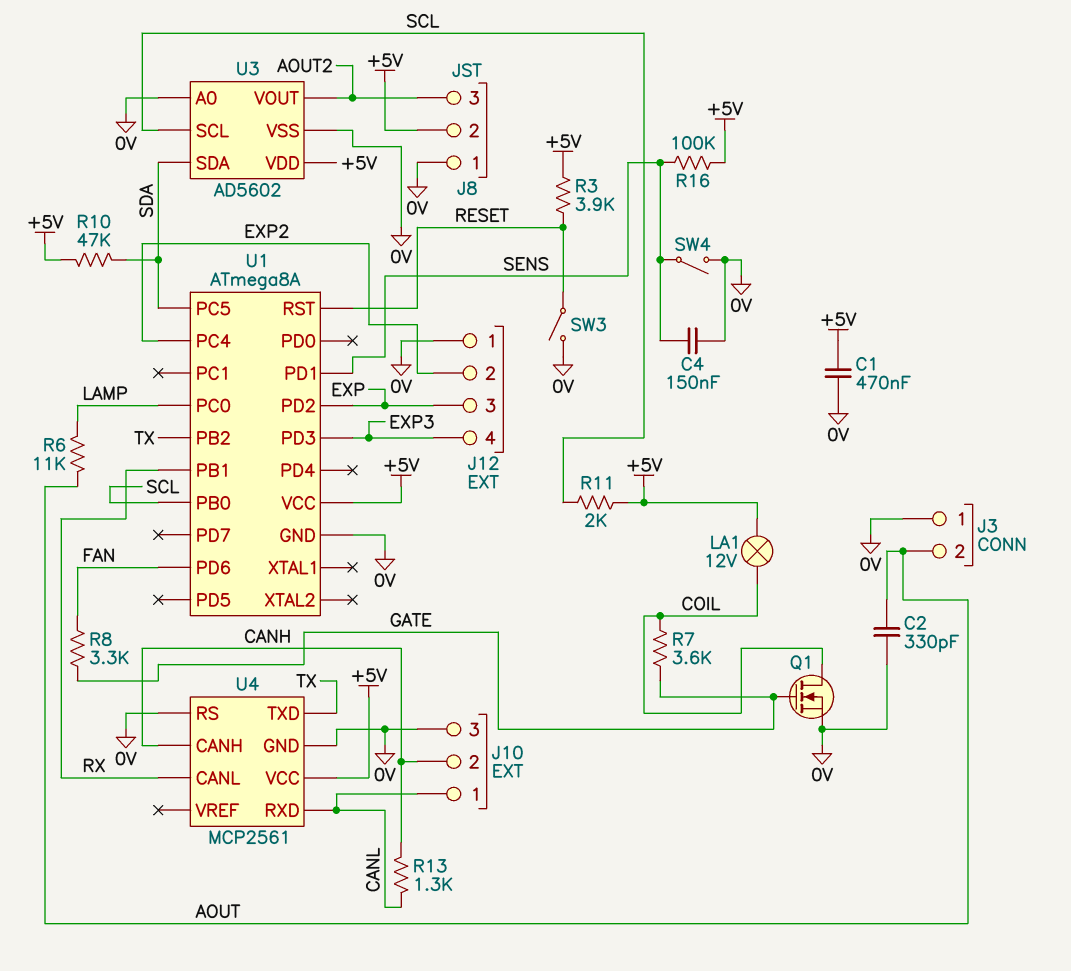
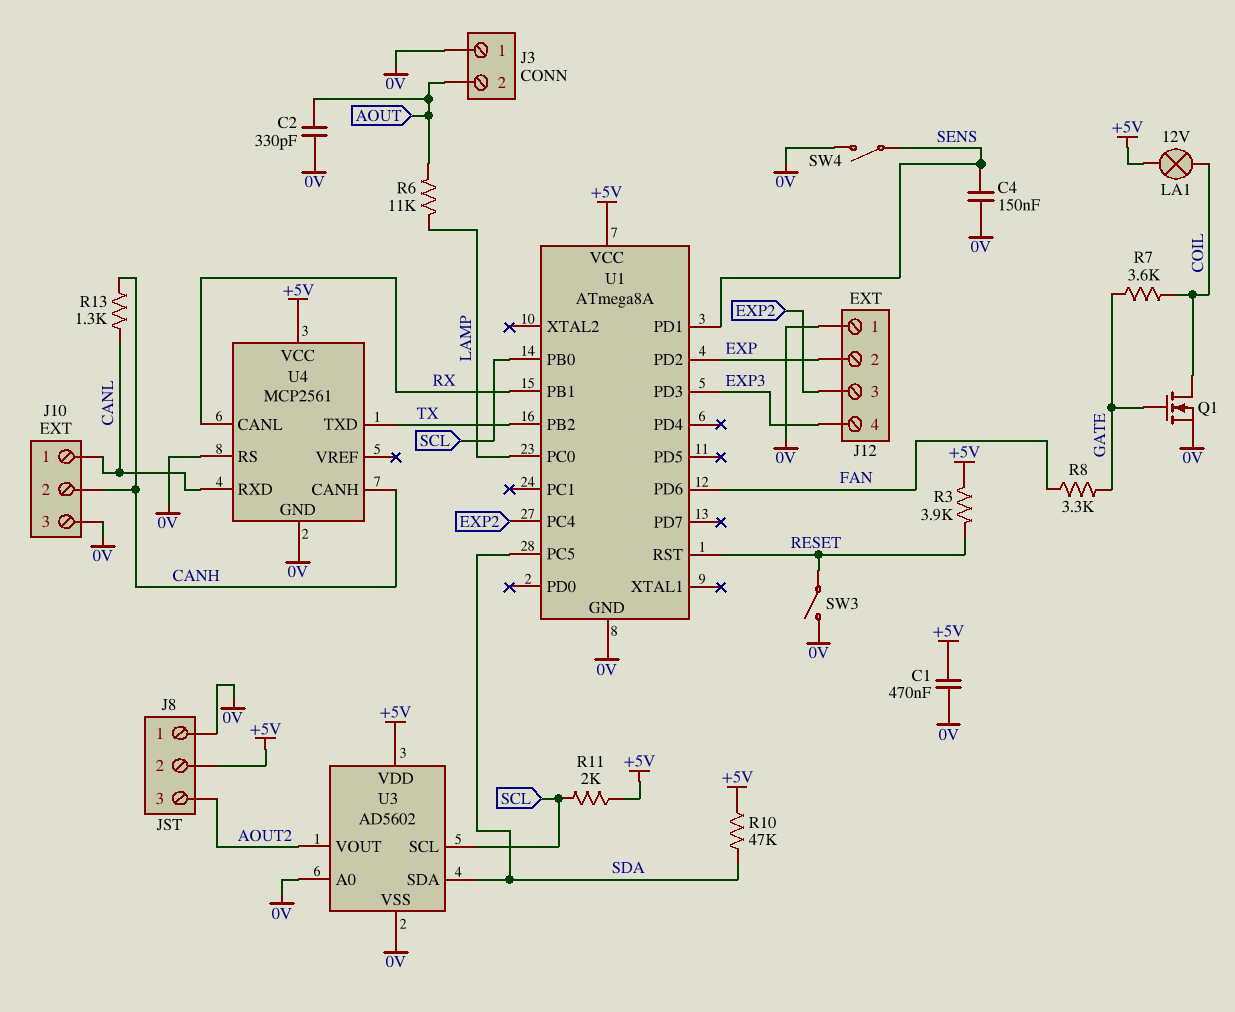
J12 pin 2: EXP2 -> EXP
J12 pin 3: EXP -> EXP2
R16: 100k (+5V, SENS) -> none

